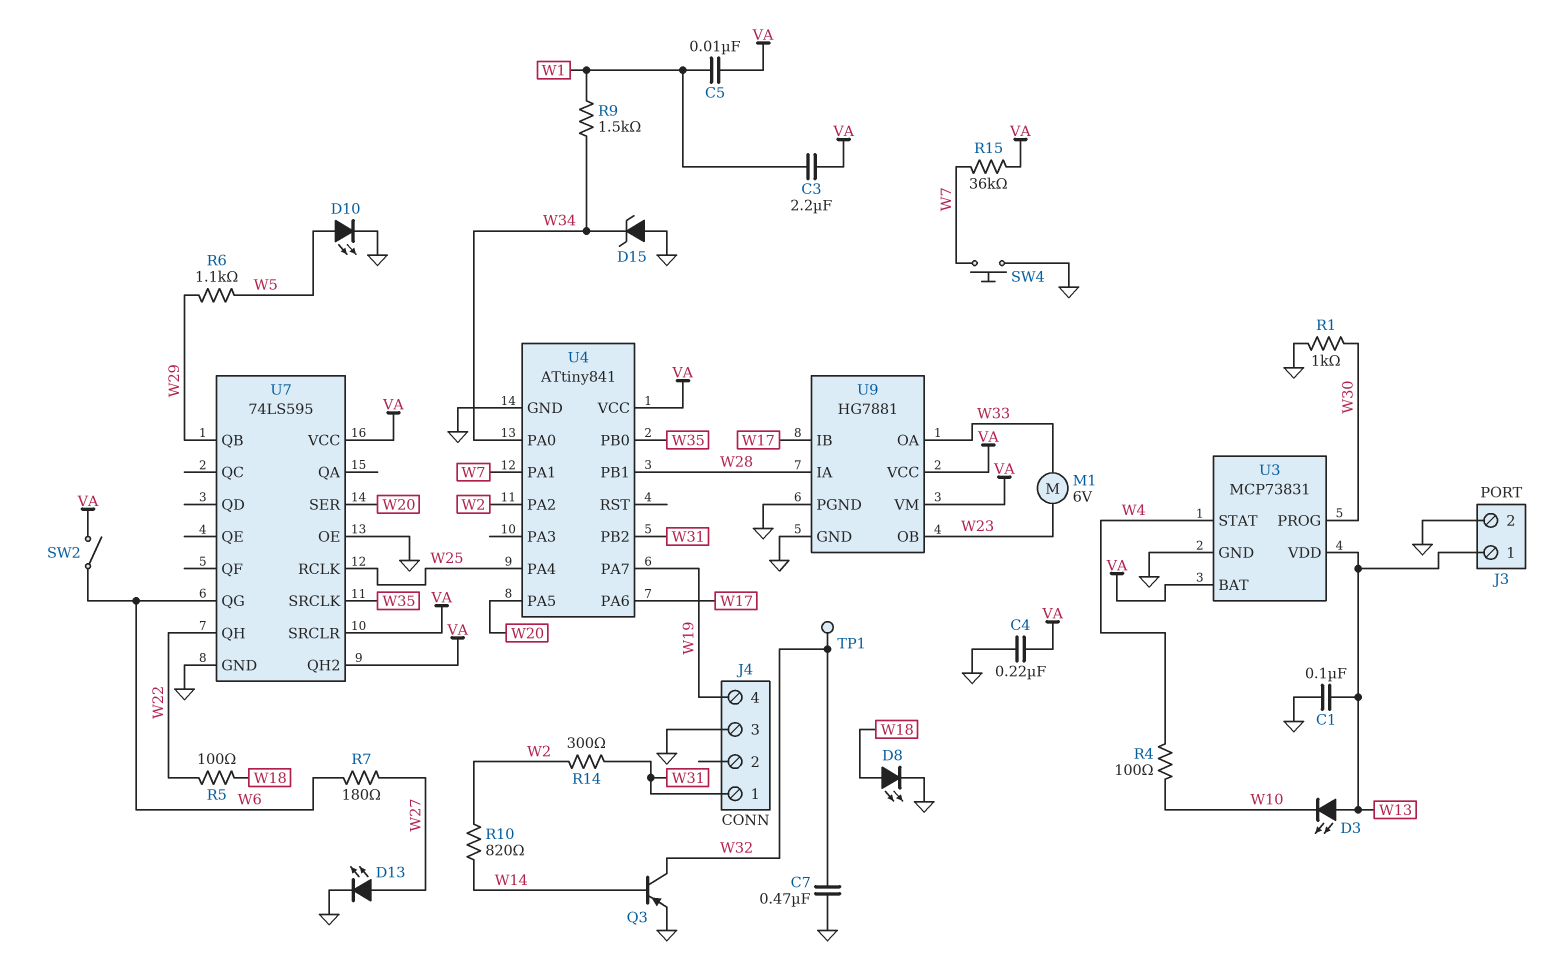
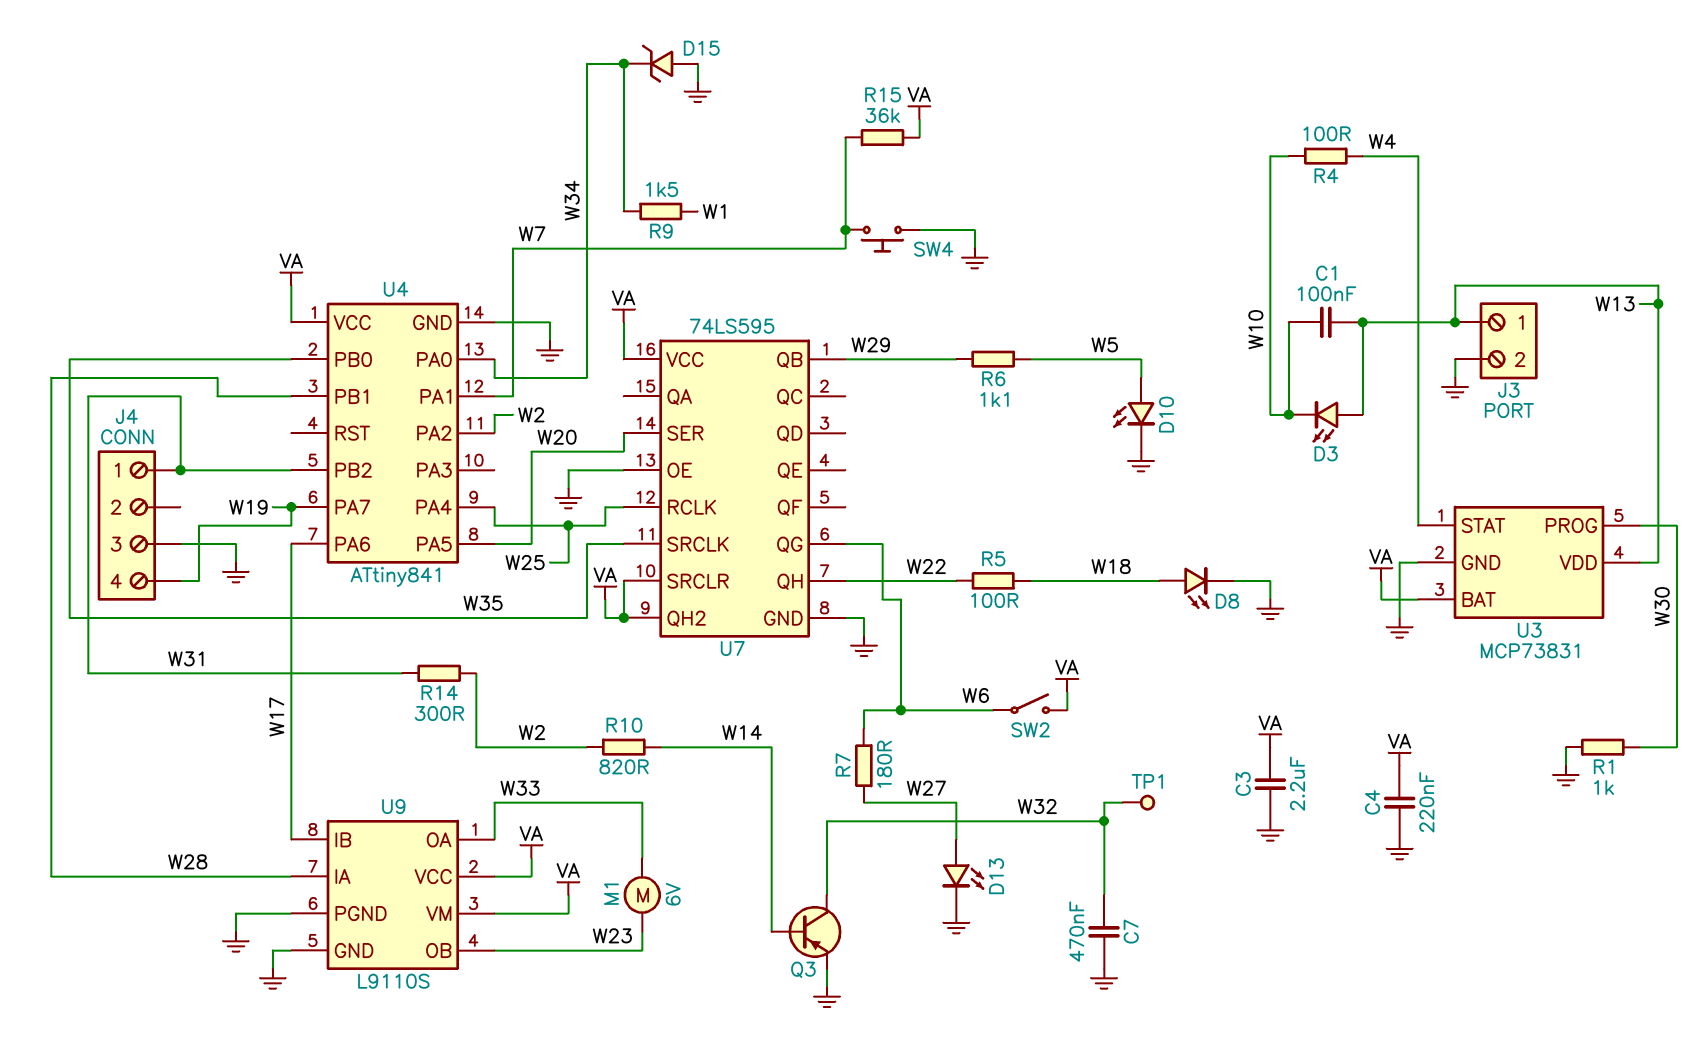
C1: 100nF (GND, W13) -> 100nF (W10, W13)
C3: 2.2uF (VA, W1) -> 2.2uF (GND, VA)
C5: 10nF (VA, W1) -> none
U9: HG7881 -> L9110S

